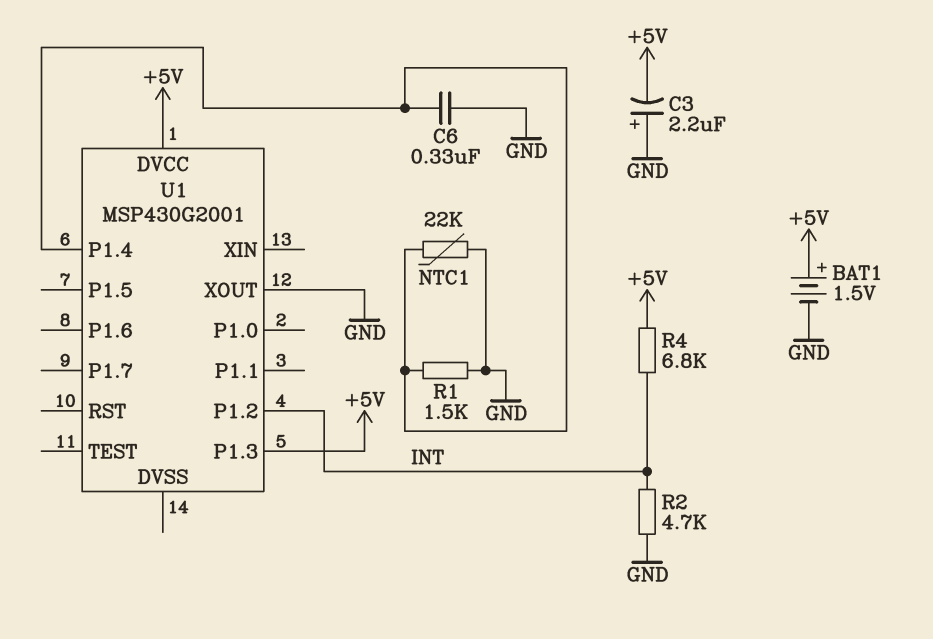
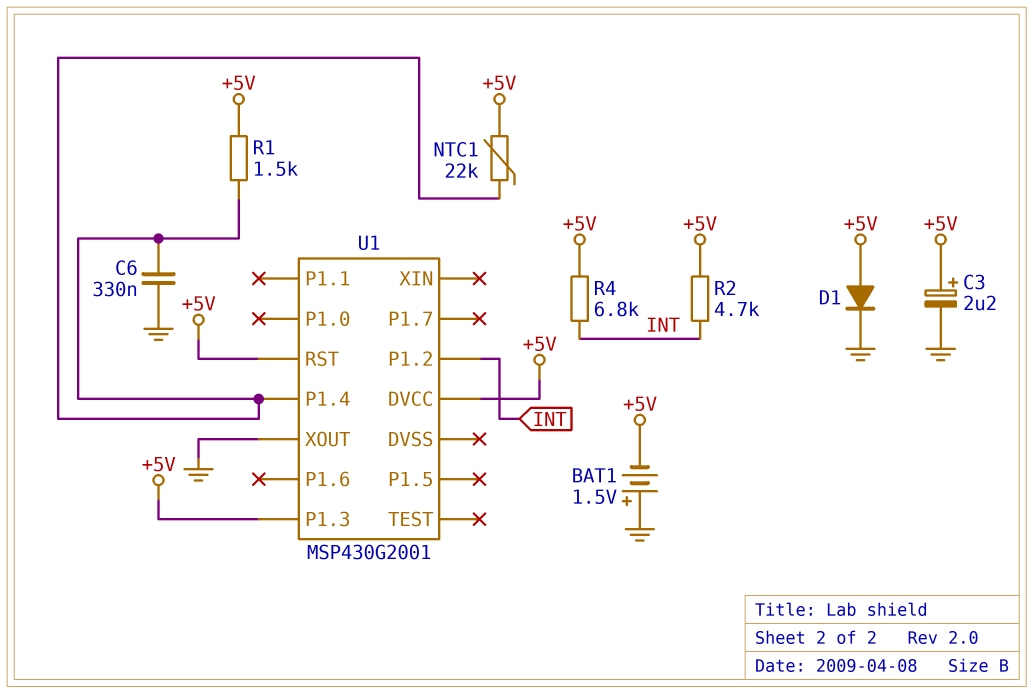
BAT1: 1.5V (plus +5V, minus GND) -> 1.5V (plus GND, minus +5V)
C3: 2.2uF (plus GND, minus +5V) -> 2.2uF (plus +5V, minus GND)
D1: none -> diode (A +5V, K GND)
NTC1: 22k (GND, U1/P1.4) -> 22k (+5V, U1/P1.4)
R1: 1.5k (GND, U1/P1.4) -> 1.5k (+5V, U1/P1.4)
R2: 4.7k (GND, INT) -> 4.7k (+5V, INT)
U1 pin RST: none -> +5V

